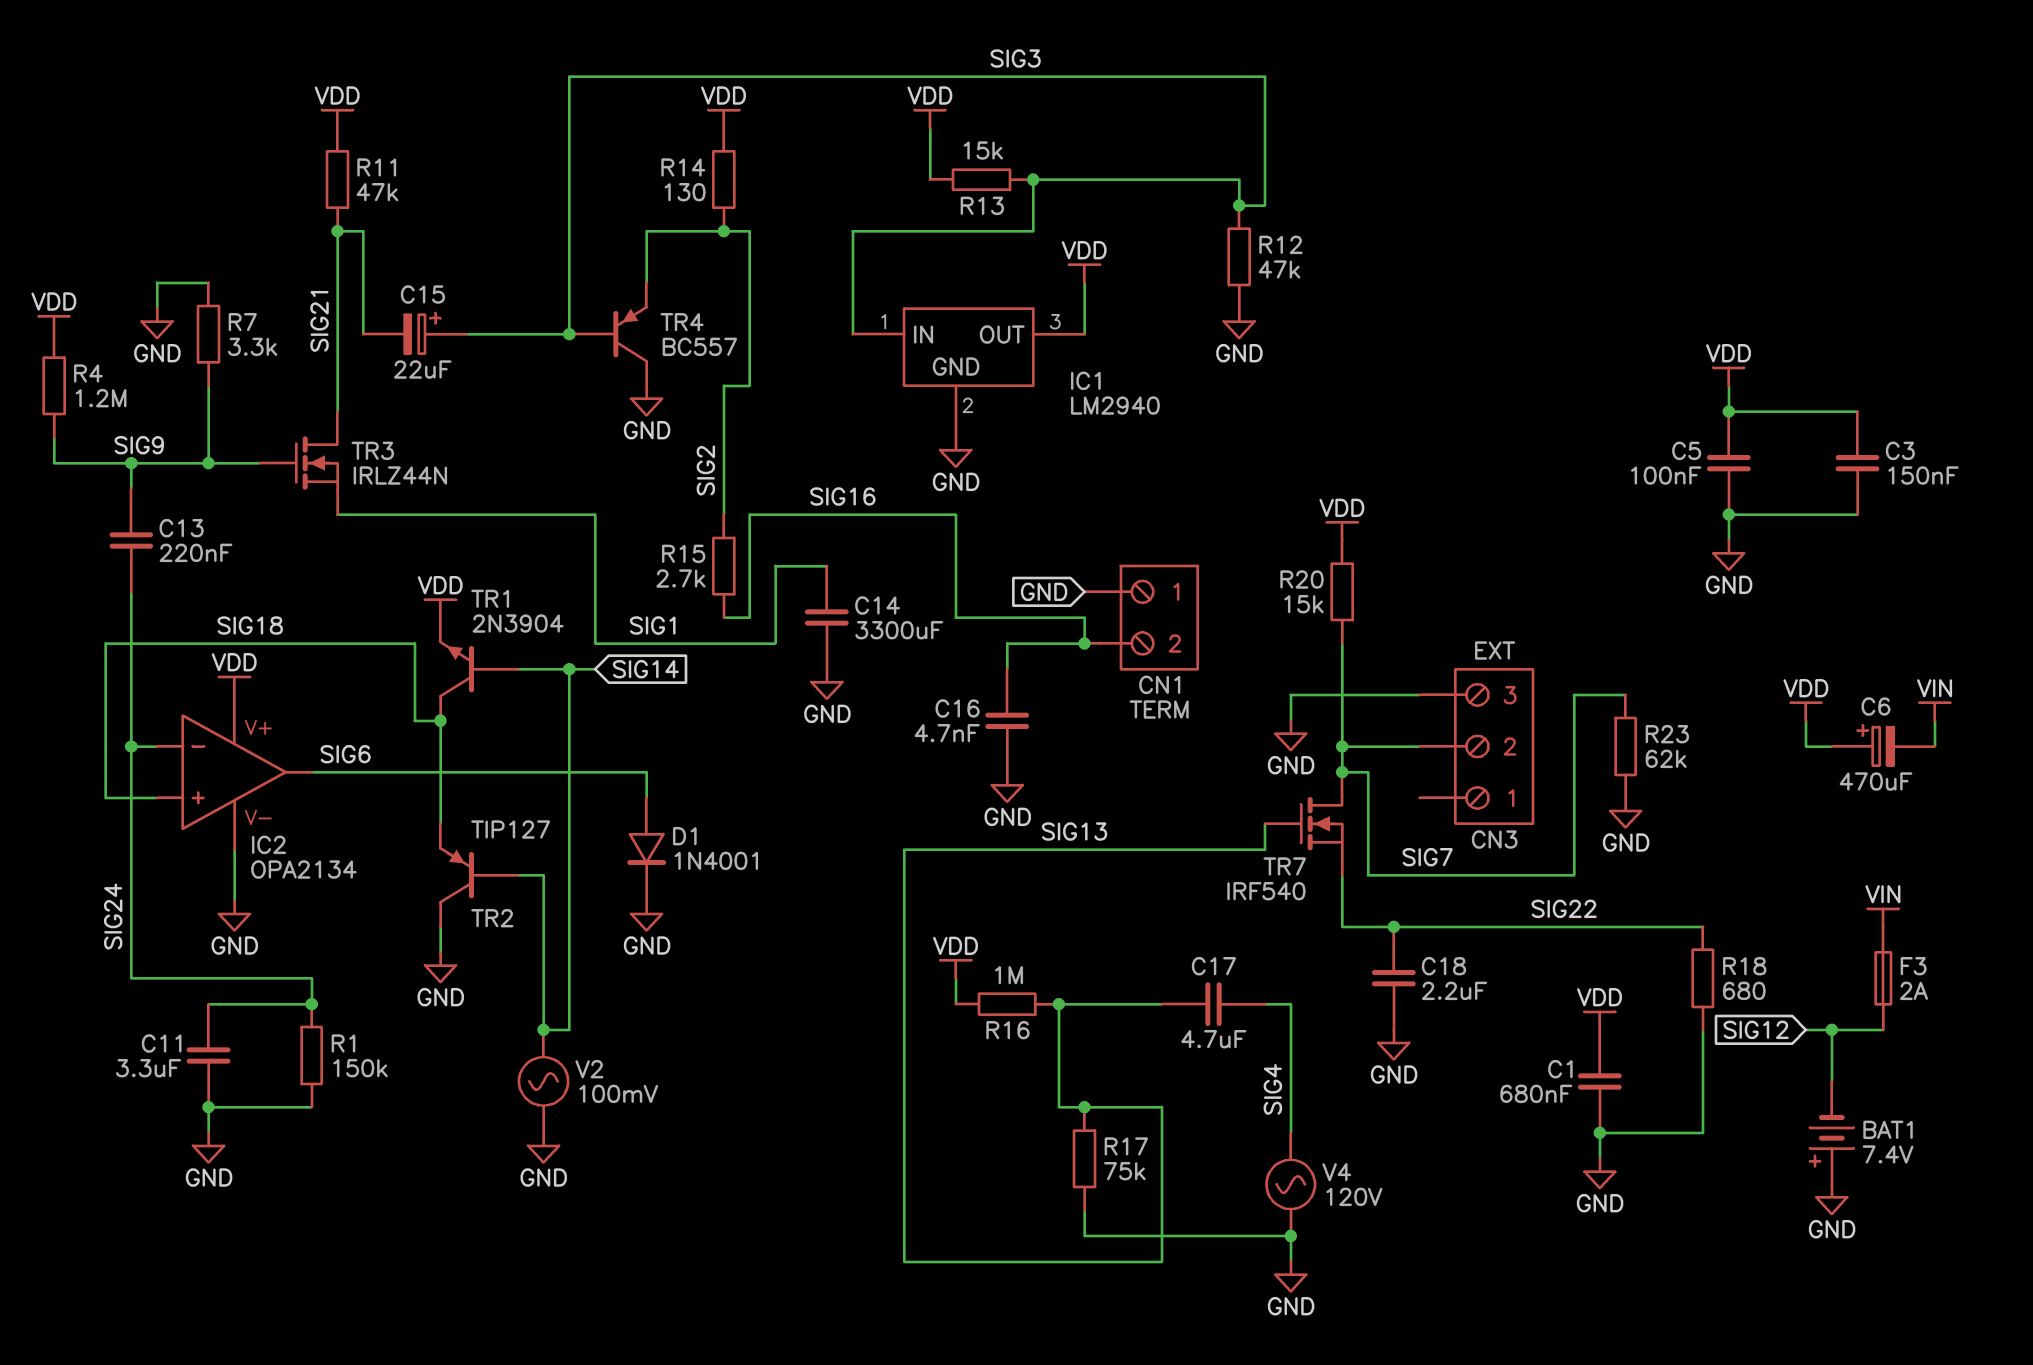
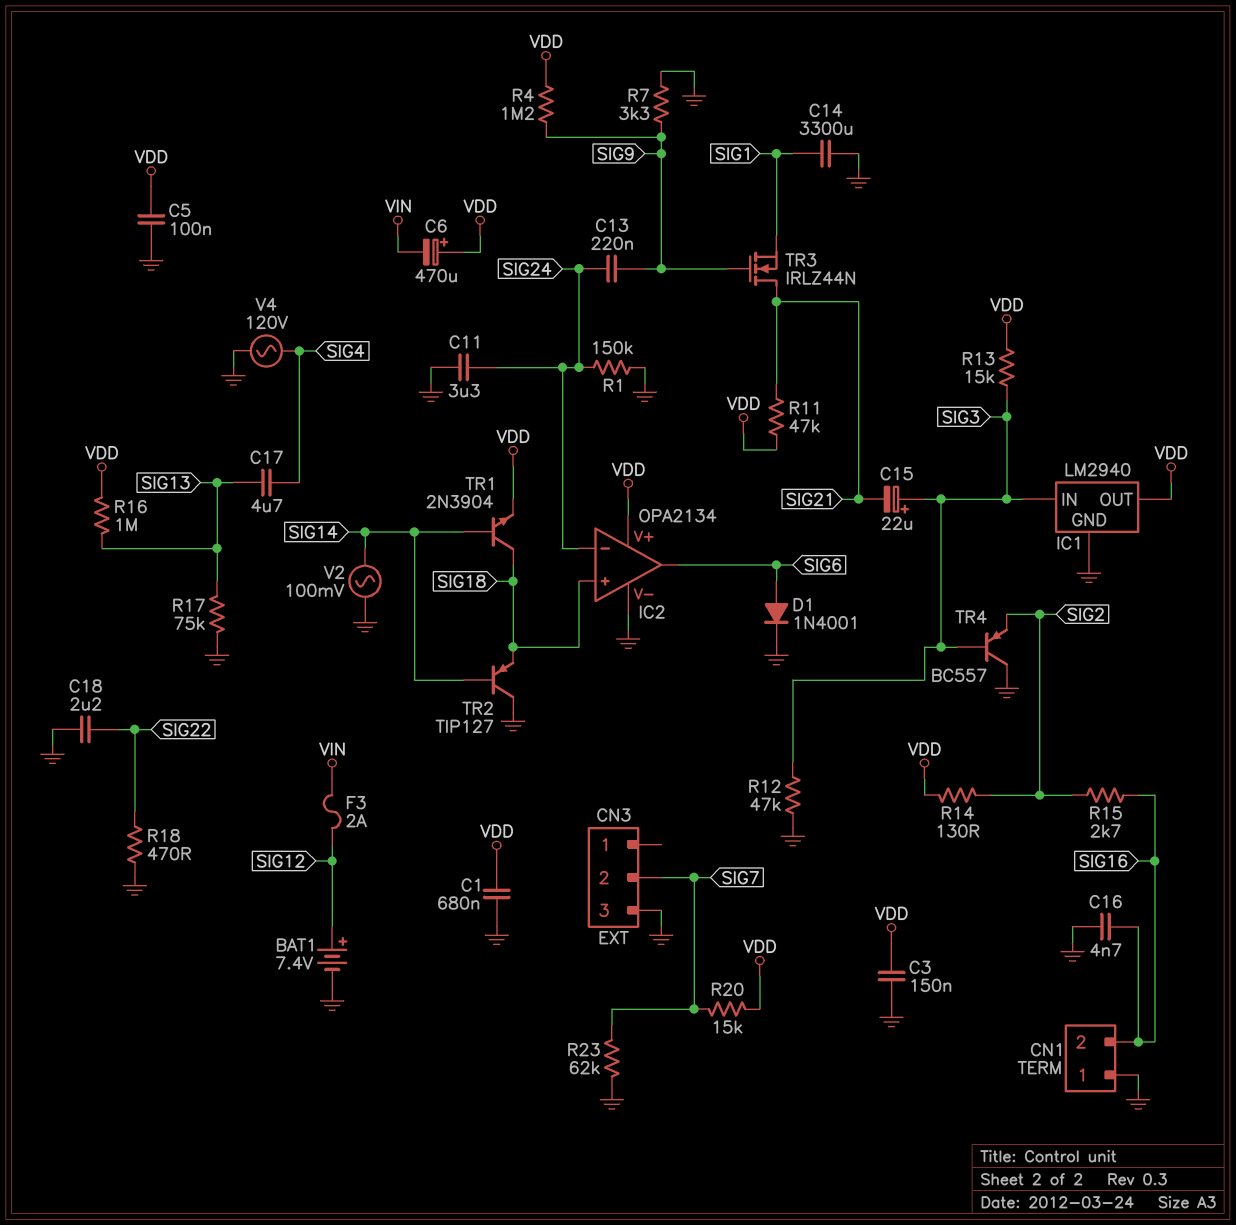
BAT1: 7.4V (plus GND, minus SIG12) -> 7.4V (plus SIG12, minus GND)
R18: 680 (GND, SIG22) -> 470 (GND, SIG22)
TR7: NMOS IRF540 (G SIG13, D SIG7, S SIG22) -> none

